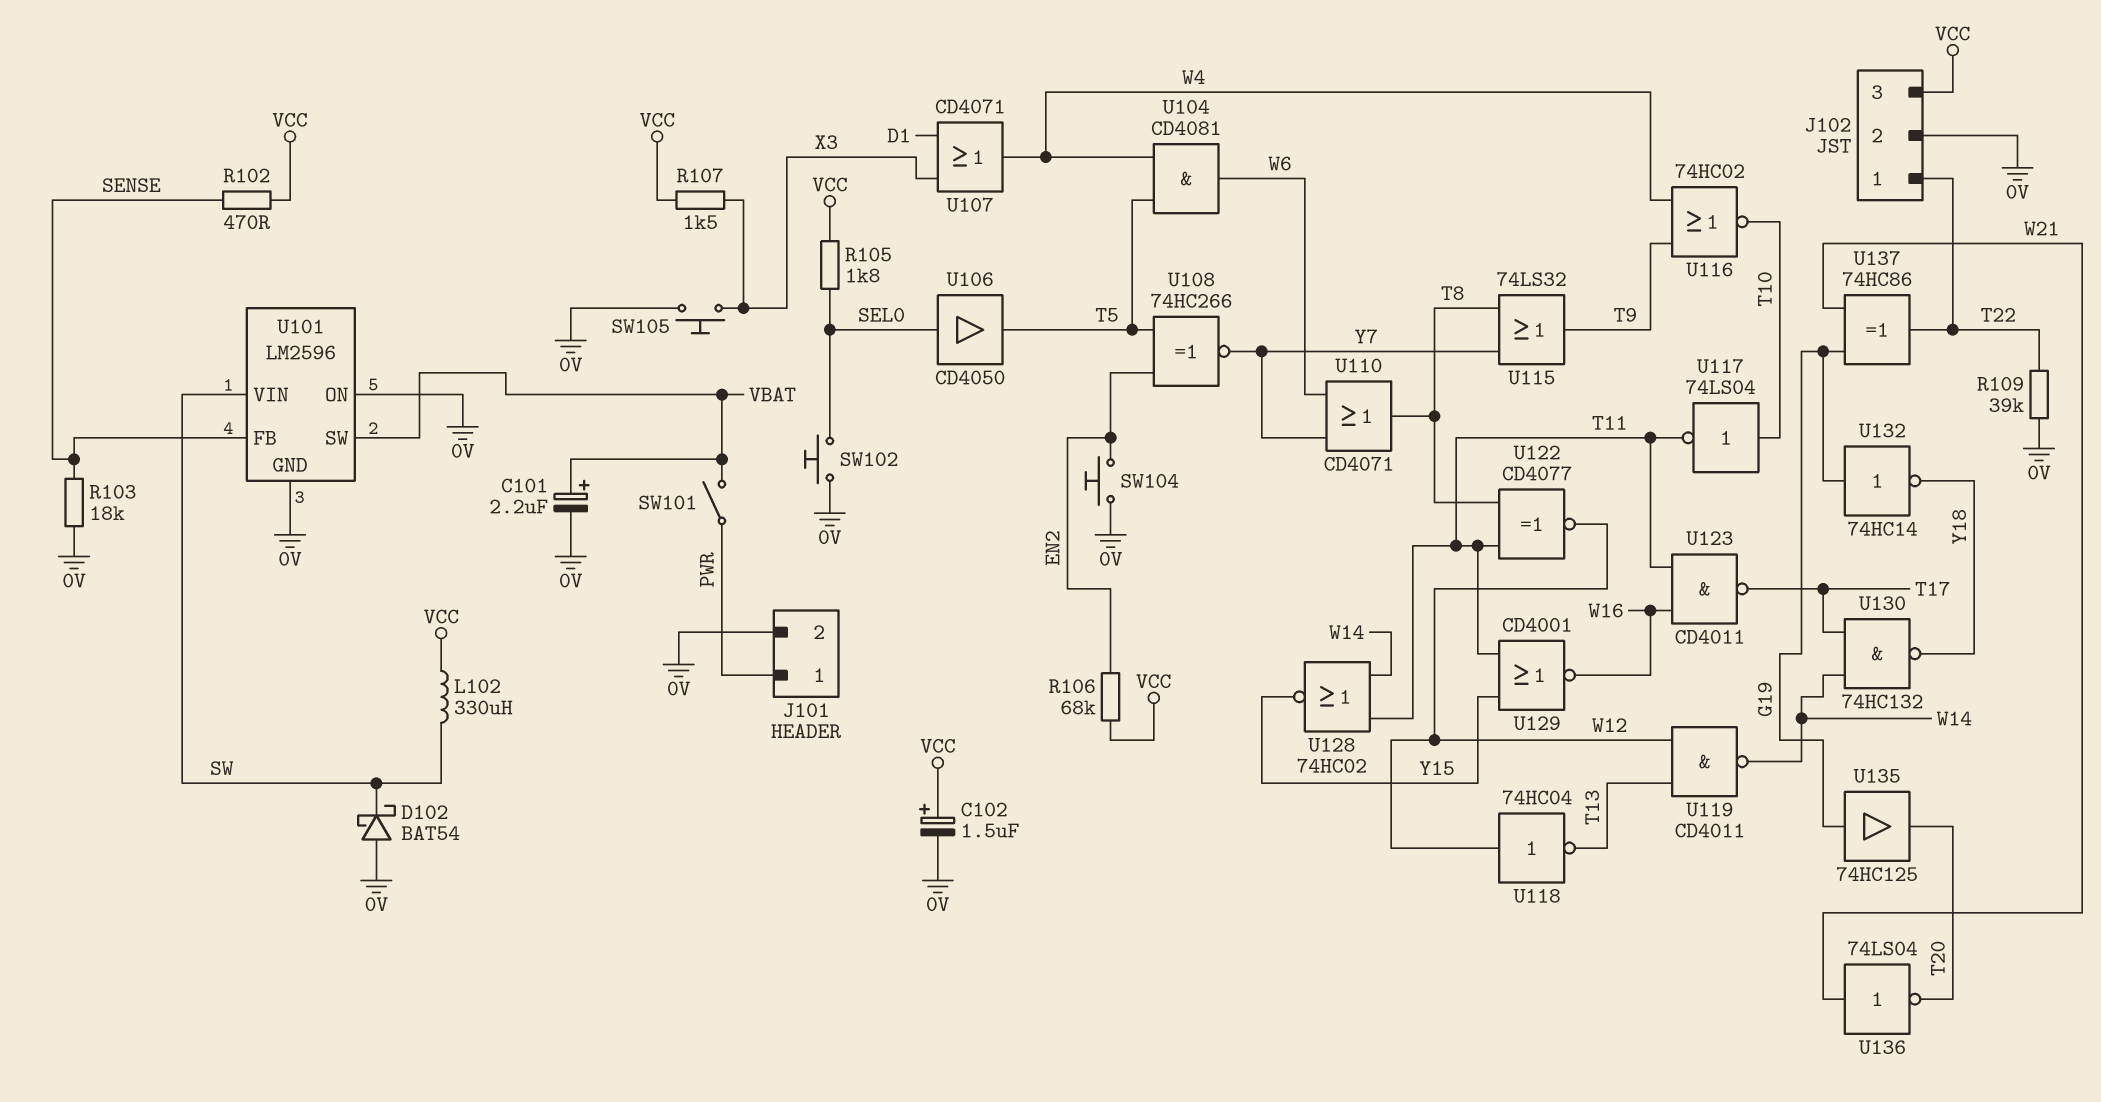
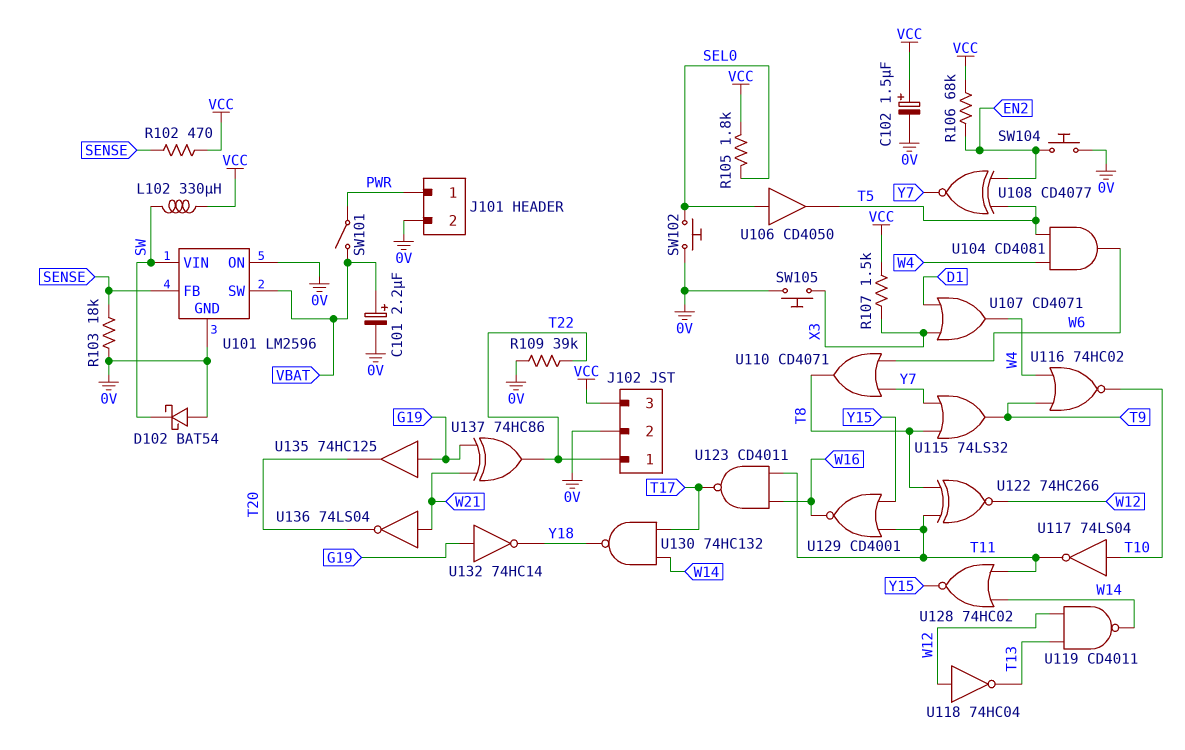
U108: XNOR 74HC266 (in EN2, in T5, out Y7) -> XNOR CD4077 (in EN2, in T5, out Y7)
U122: XNOR CD4077 (in T8, in T11, out W12) -> XNOR 74HC266 (in T8, in T11, out W12)

